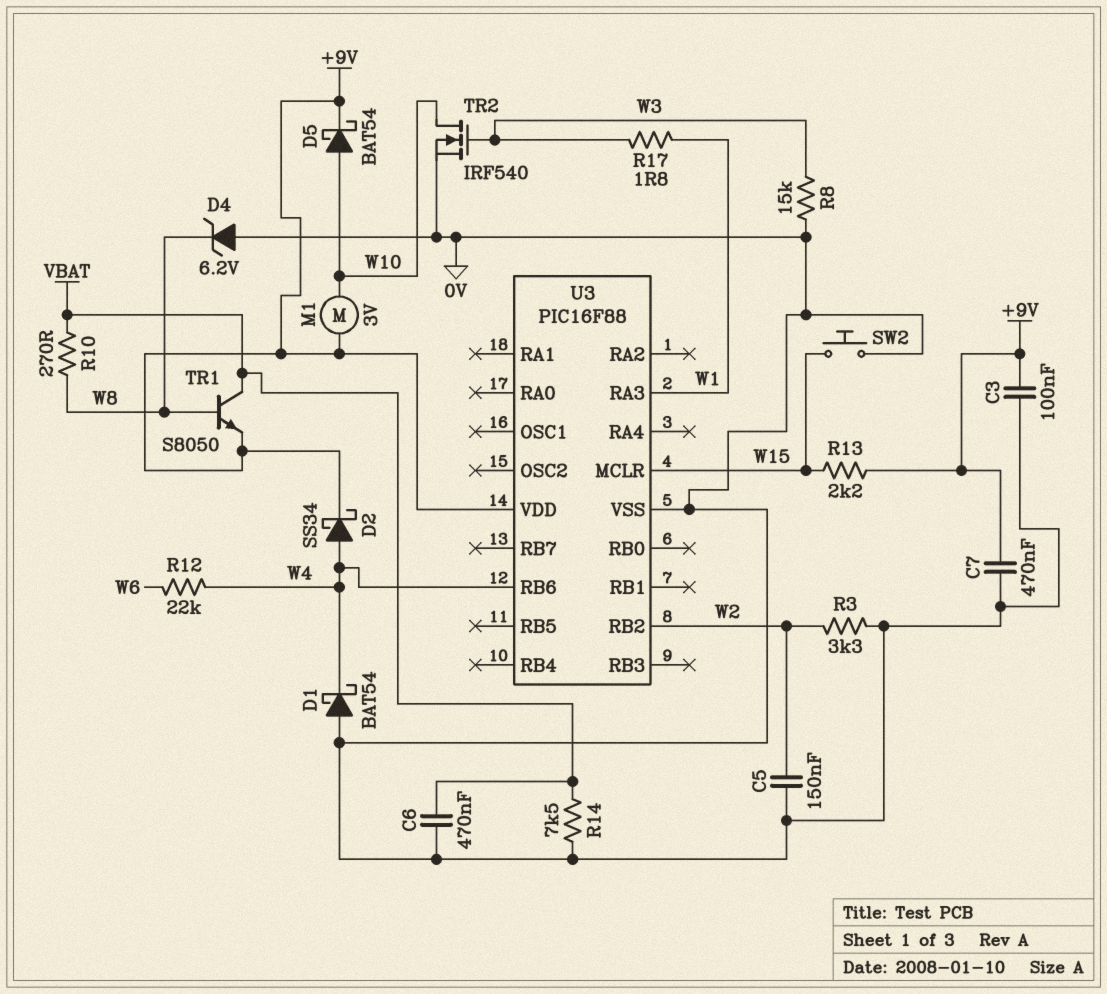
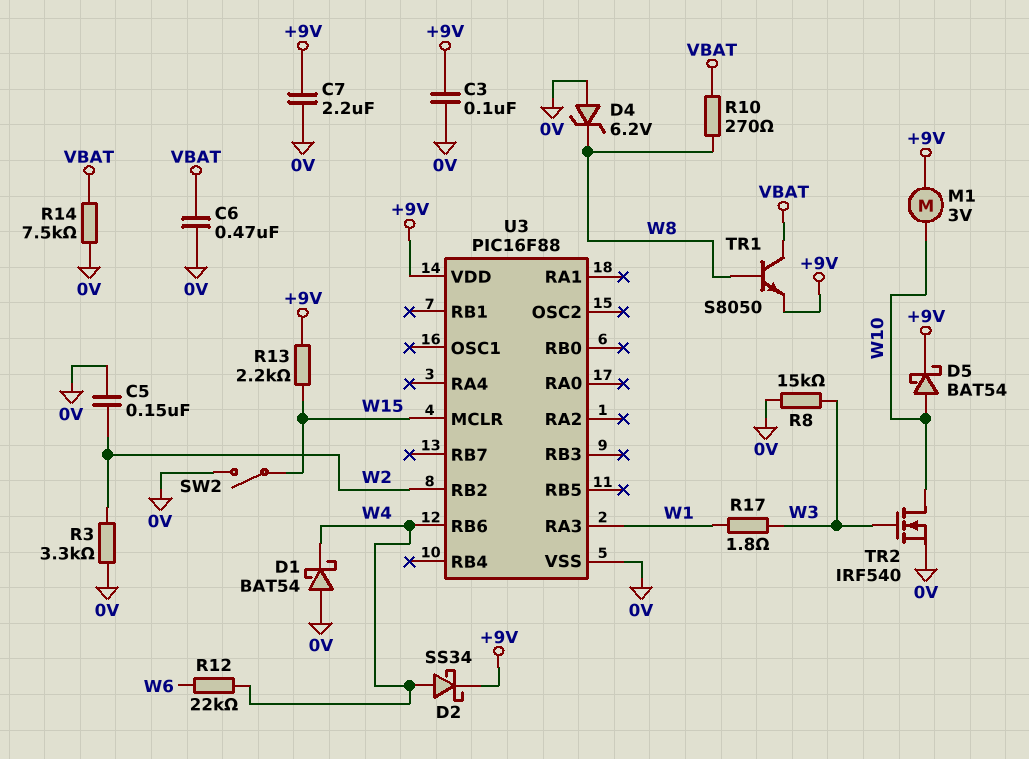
C7: 470nF (+9V, 0V) -> 2.2uF (+9V, 0V)
SW2: button (0V, W15) -> switch (0V, W15)

